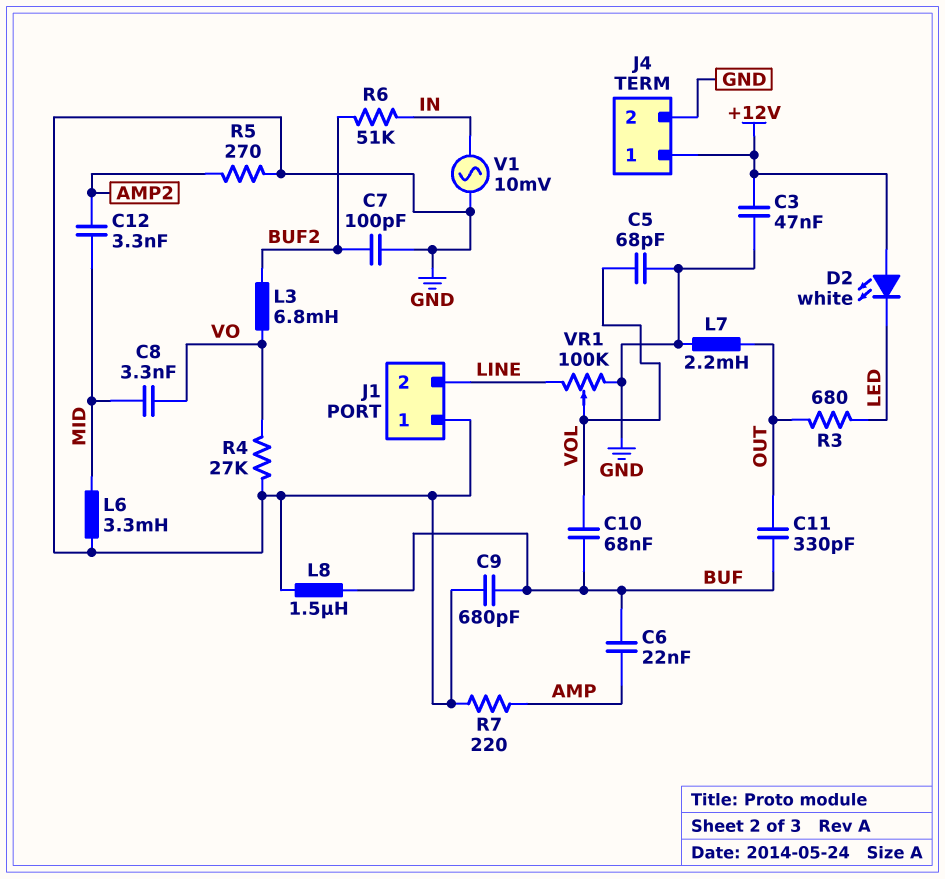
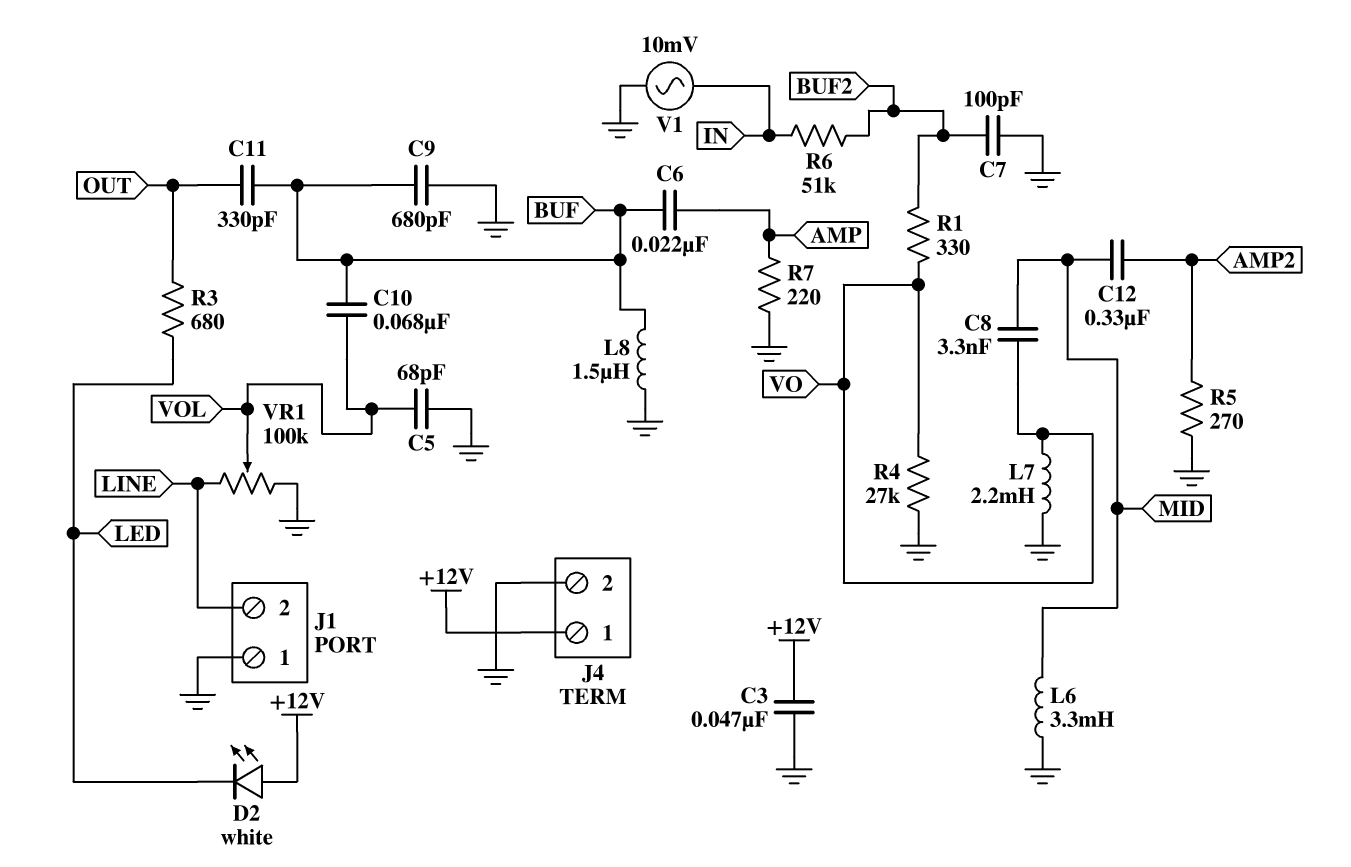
C12: 3.3nF (AMP2, MID) -> 330nF (AMP2, MID)
L3: 6.8mH (BUF2, VO) -> none
L7: 2.2mH (GND, OUT) -> 2.2mH (GND, VO)
R1: none -> 330 (BUF2, VO)

